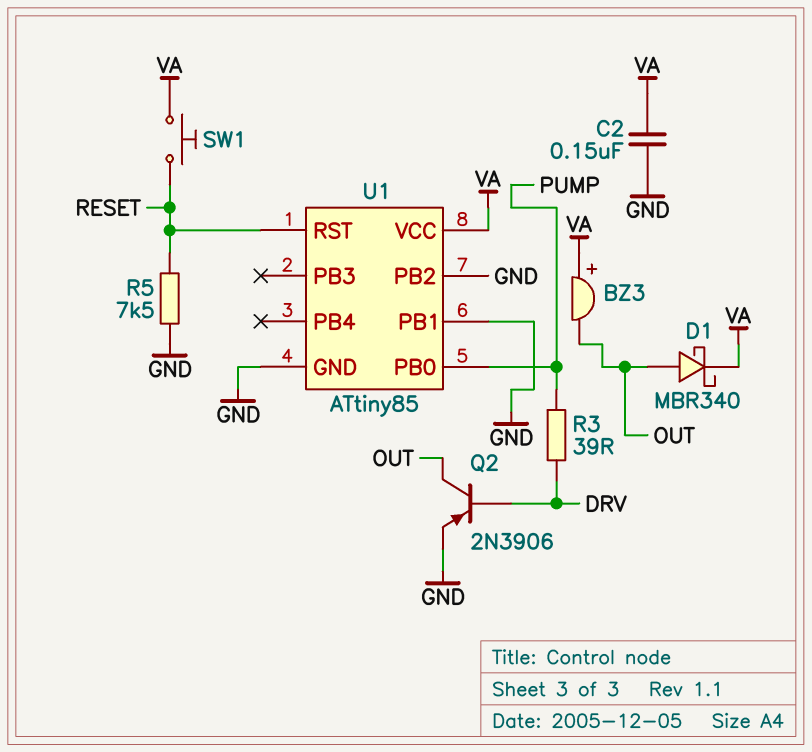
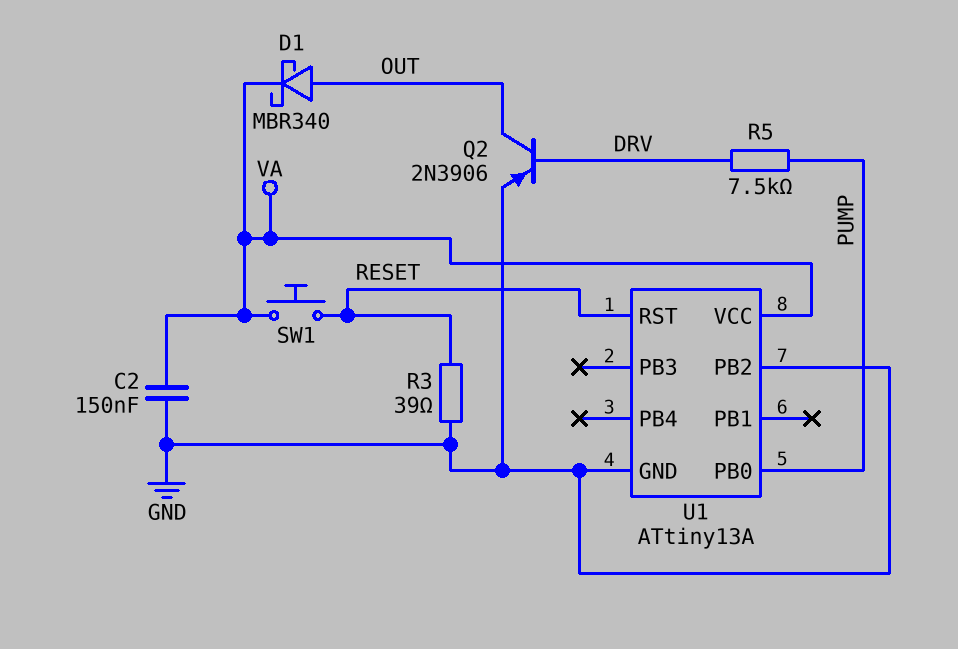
BZ3: buzzer (plus VA, minus OUT) -> none
R3: 39 (DRV, PUMP) -> 39 (GND, RESET)
R5: 7.5k (GND, RESET) -> 7.5k (DRV, PUMP)
U1: ATtiny85 -> ATtiny13A
U1 pin PB1: GND -> none

